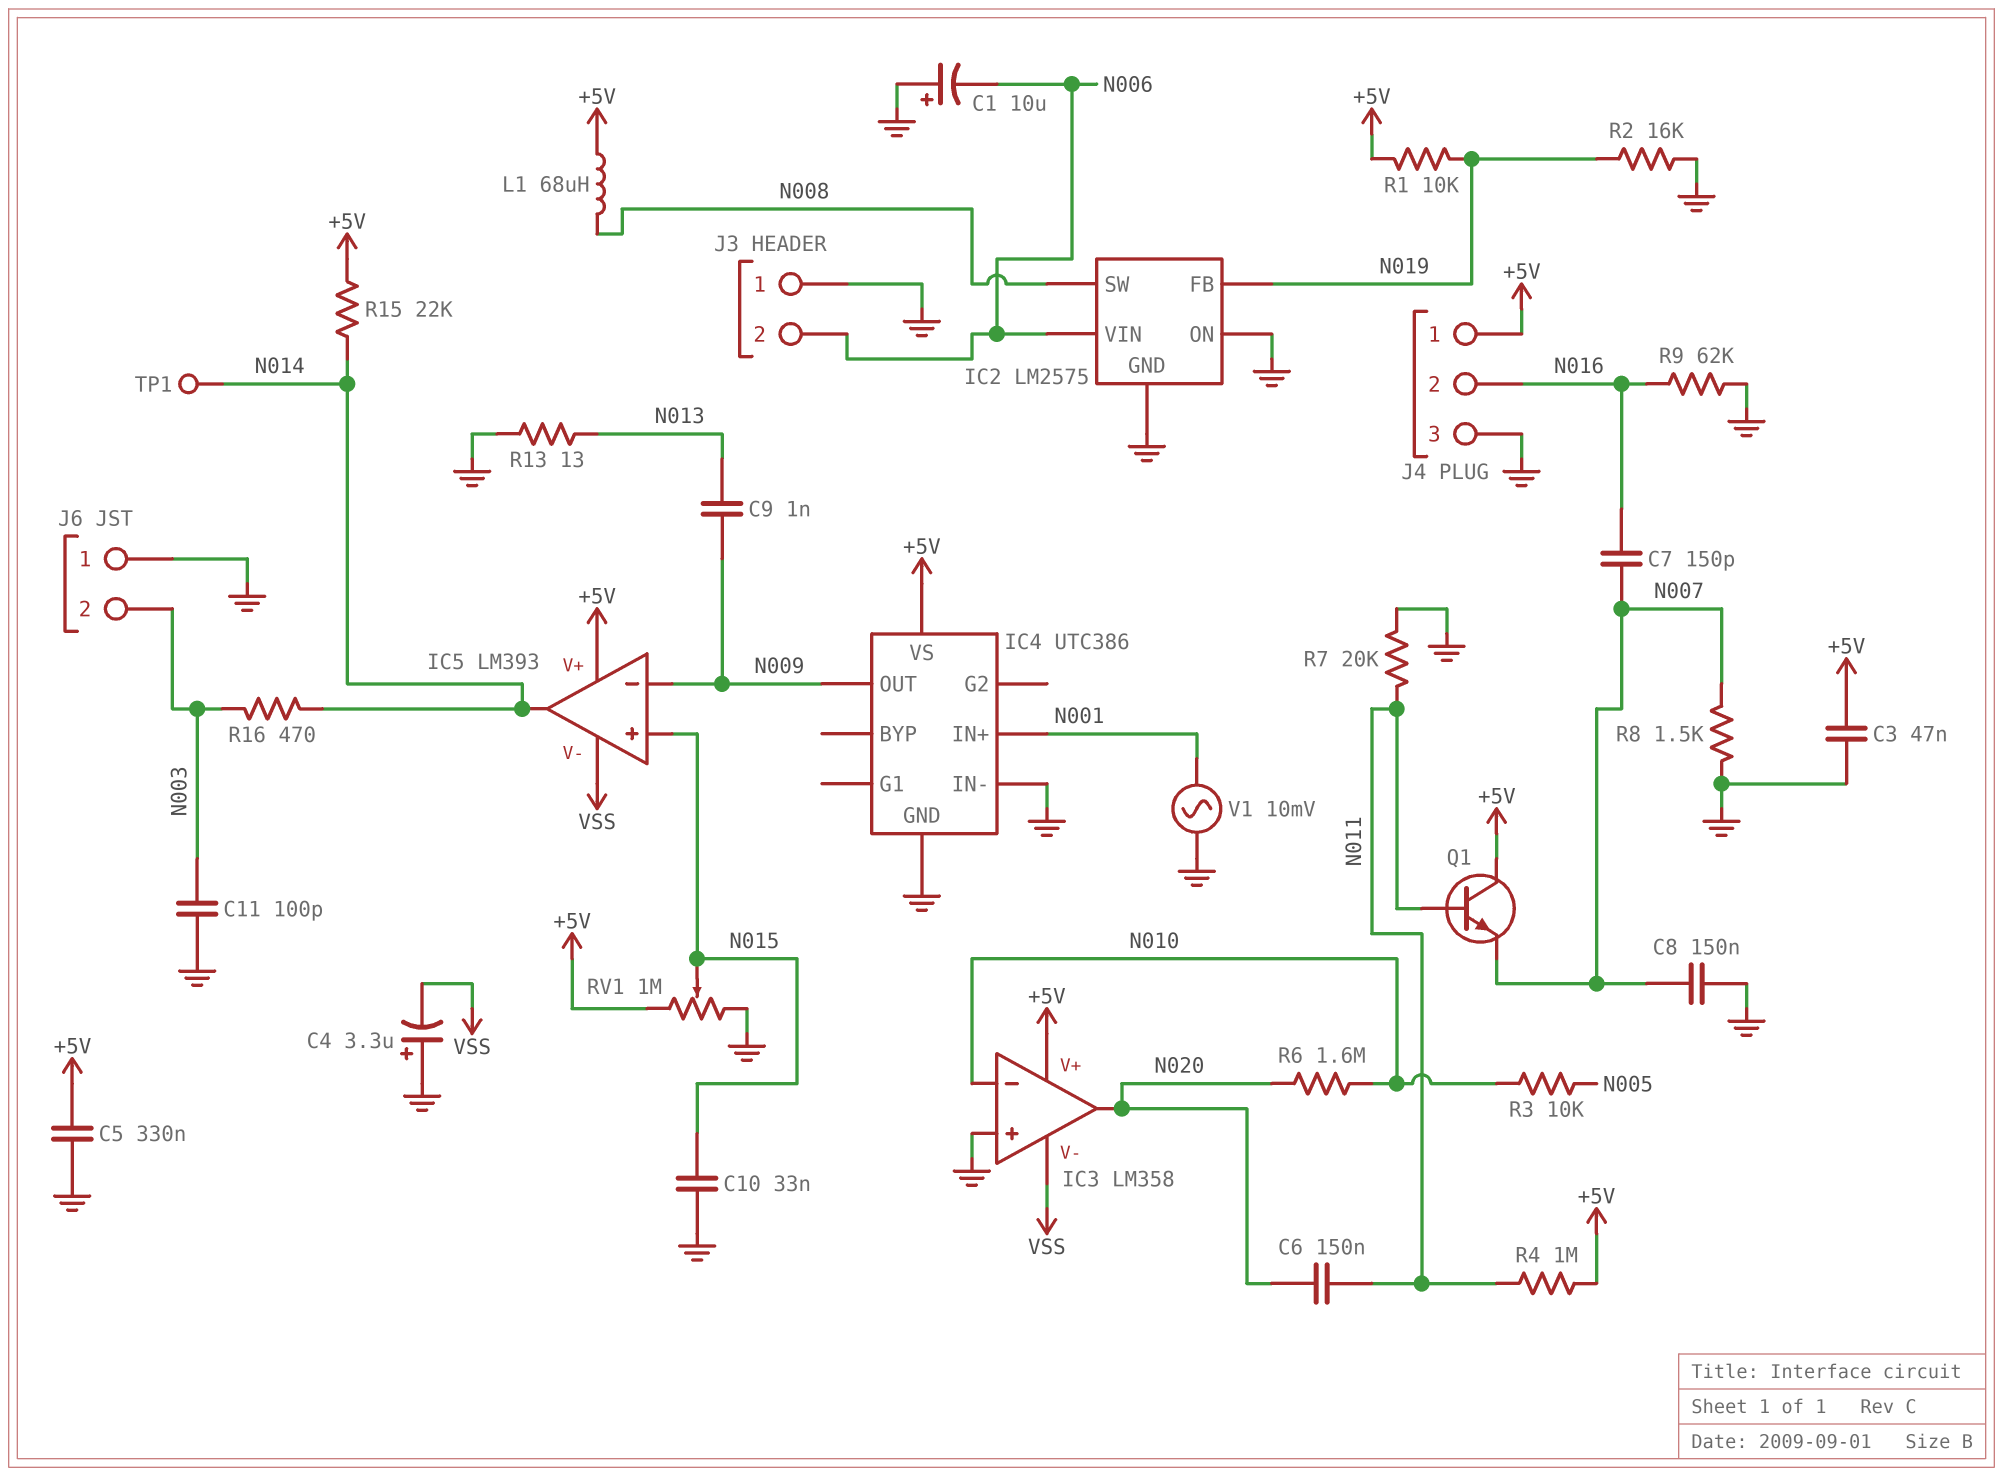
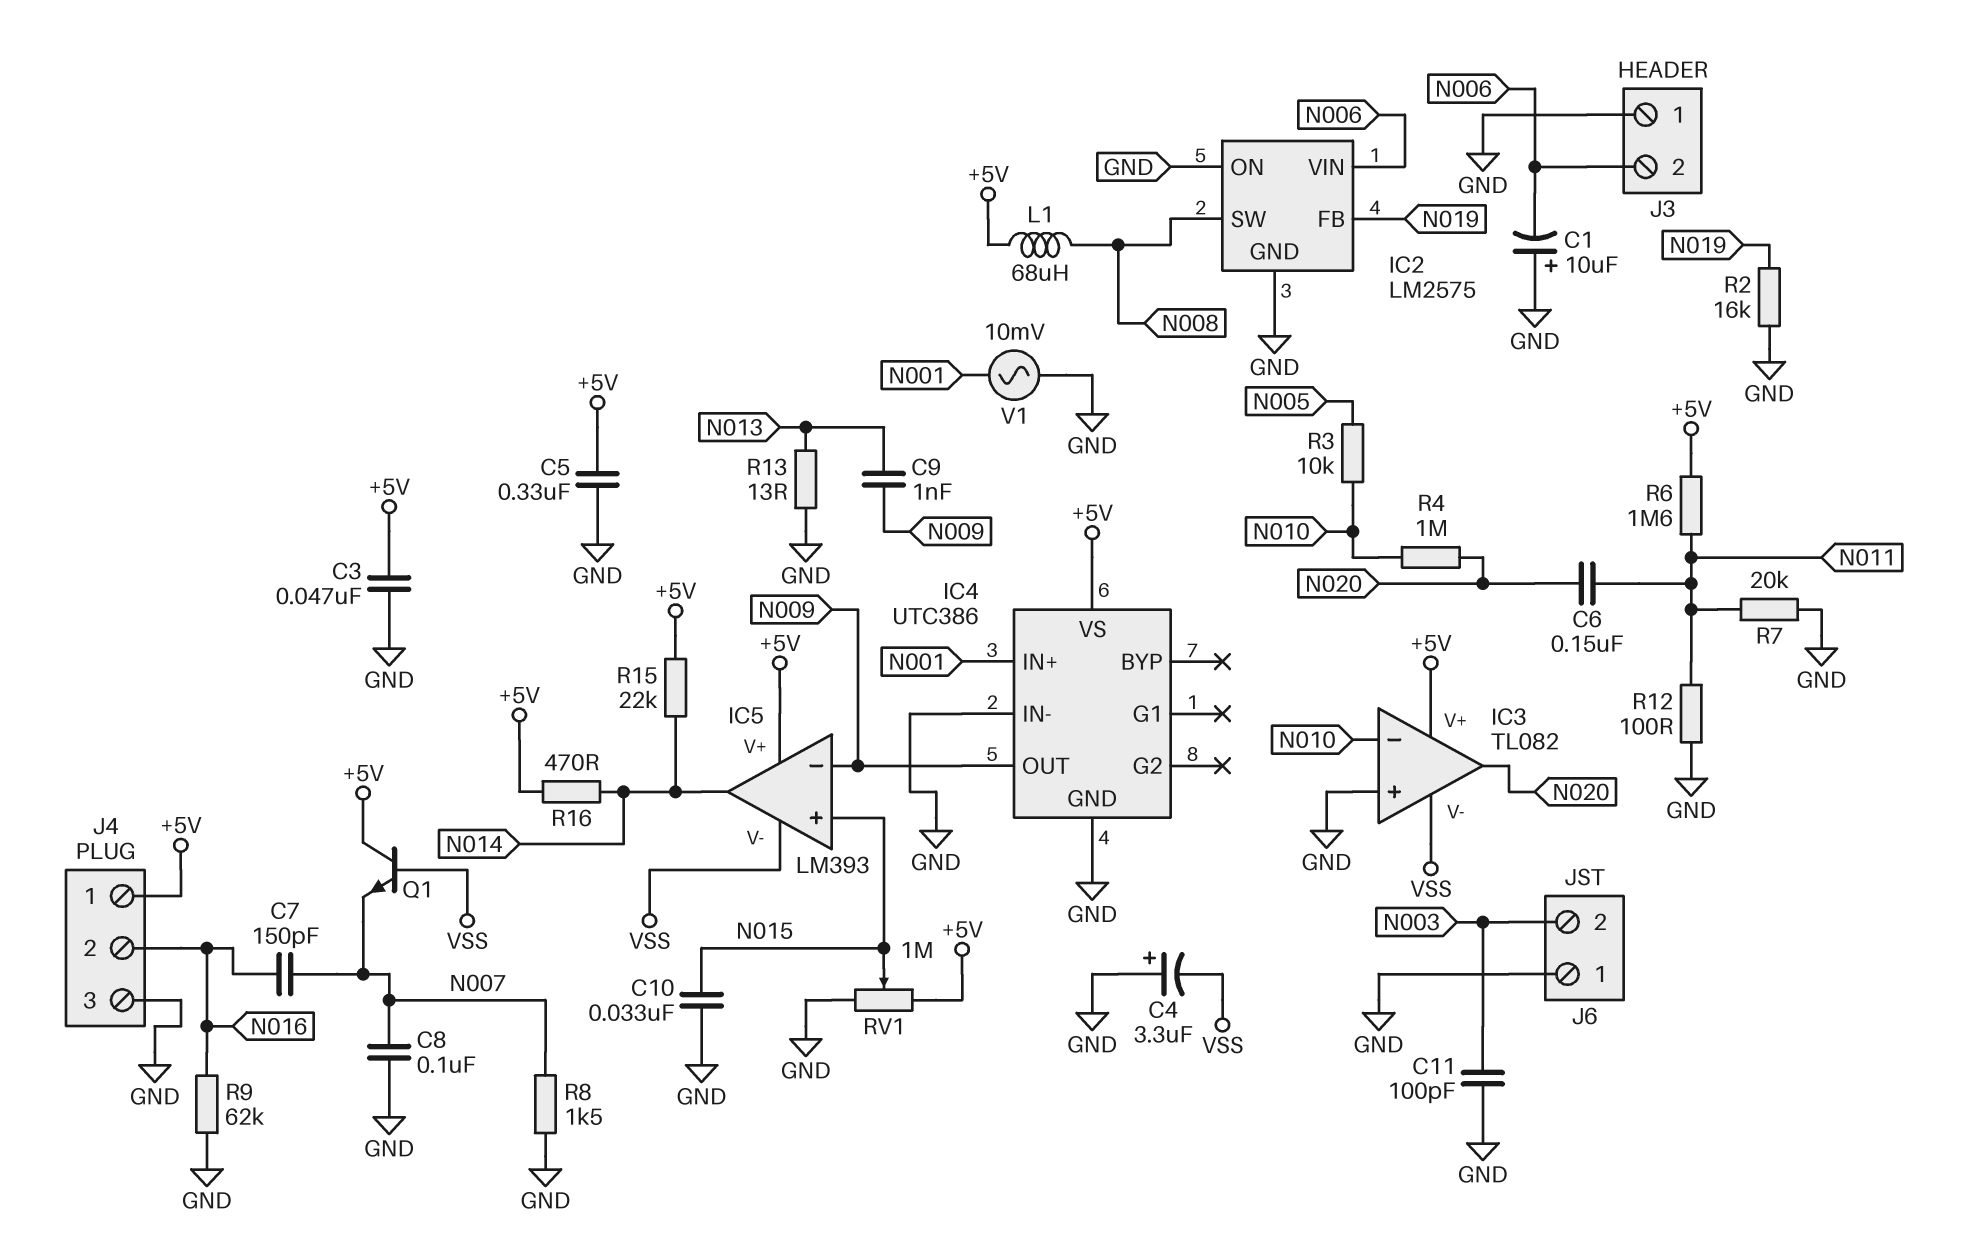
C8: 150nF (GND, N007) -> 100nF (GND, N007)
IC3: LM358 -> TL082
Q1: NPN (B N011, C +5V, E N007) -> NPN (B VSS, C +5V, E N007)
R1: 10k (+5V, N019) -> none
R4: 1M (+5V, N011) -> 1M (N010, N020)
R6: 1.6M (N010, N020) -> 1.6M (+5V, N011)
R12: none -> 100 (GND, N011)
R16: 470 (N003, N014) -> 470 (+5V, N014)
TP1: test point (N014) -> none

